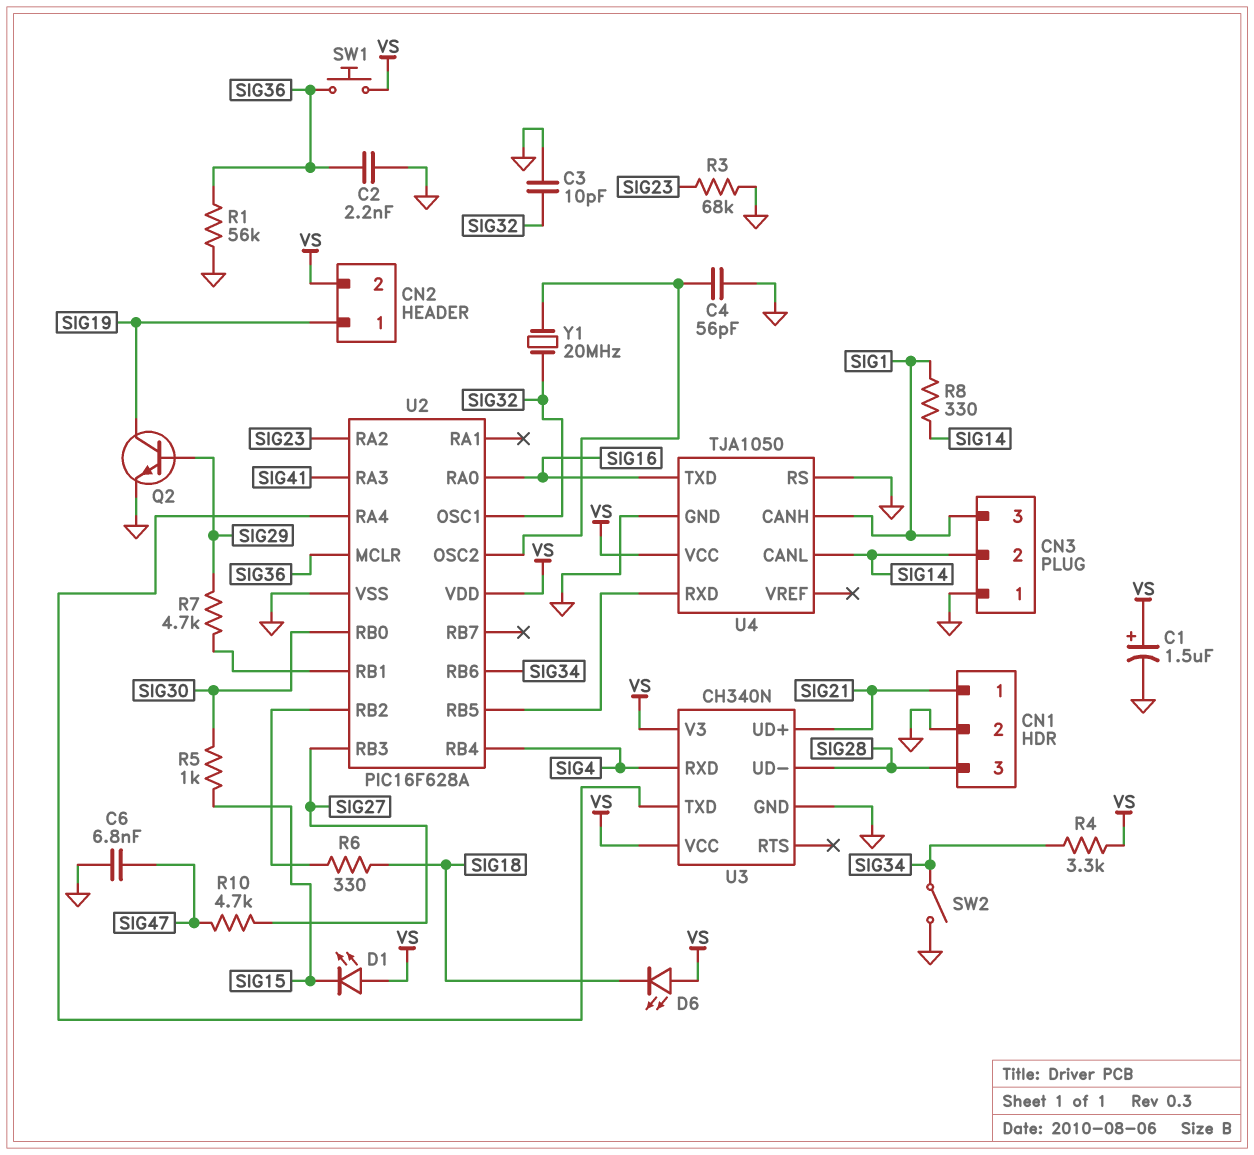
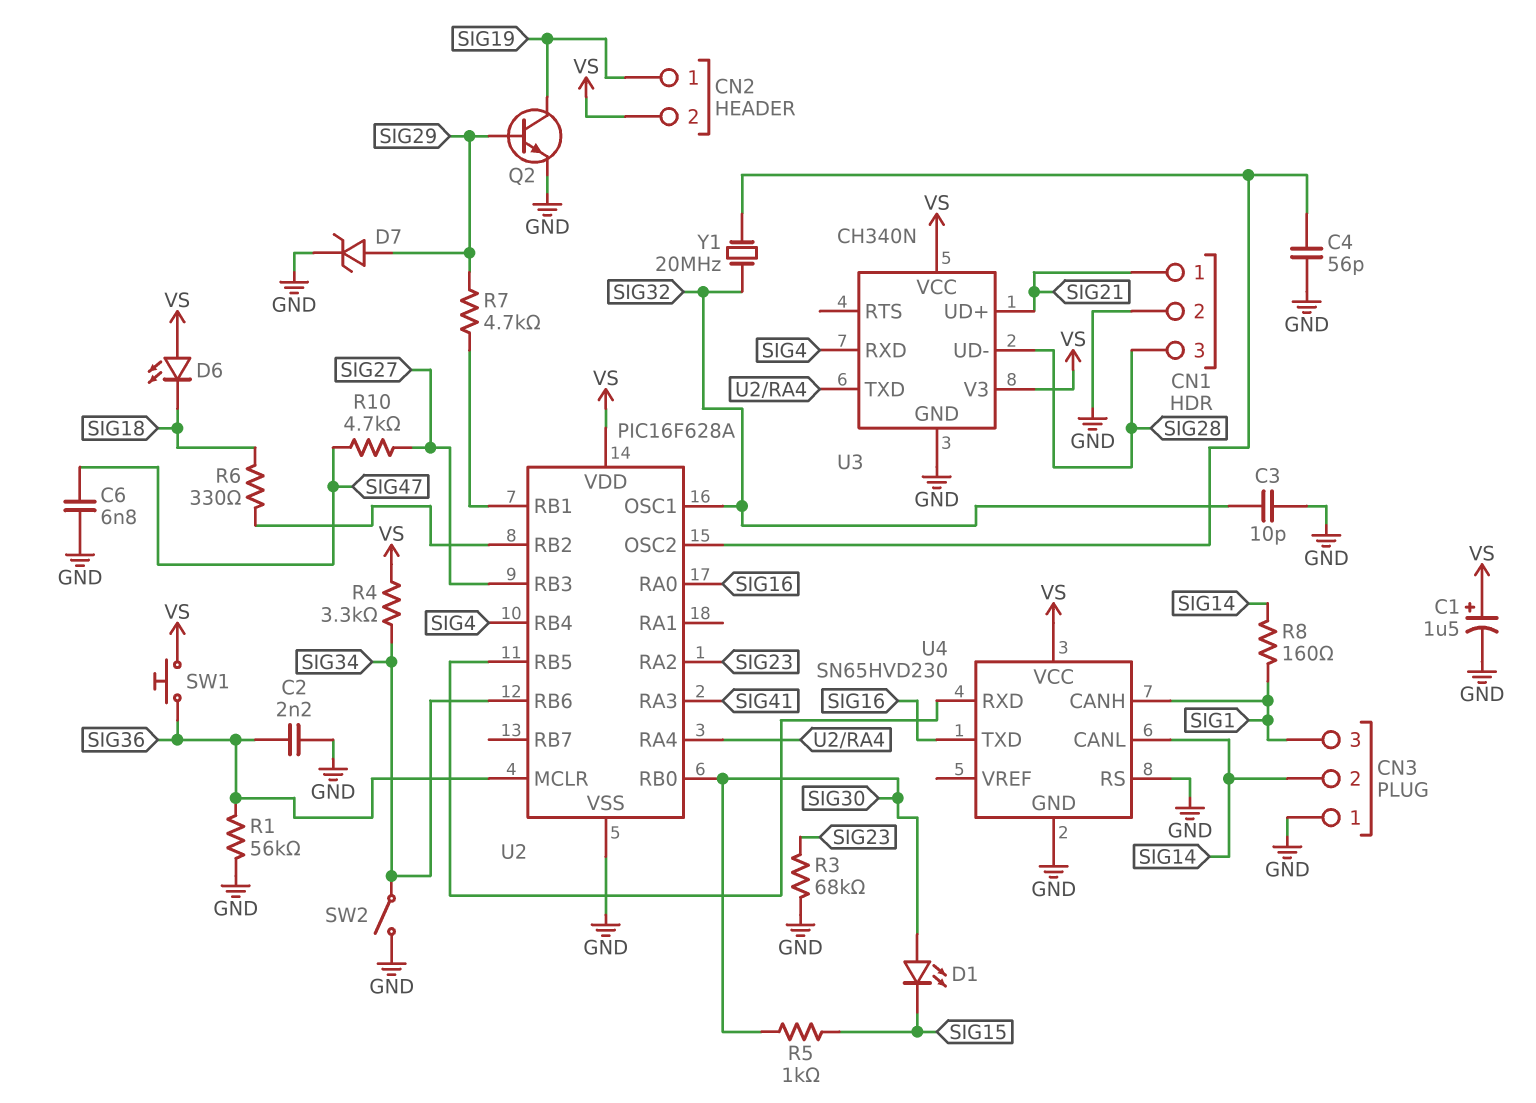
D1: LED (A VS, K SIG15) -> LED (A SIG30, K SIG15)
D7: none -> zener (A SIG29, K GND)
R8: 330 (SIG1, SIG14) -> 160 (SIG1, SIG14)
U4: TJA1050 -> SN65HVD230

